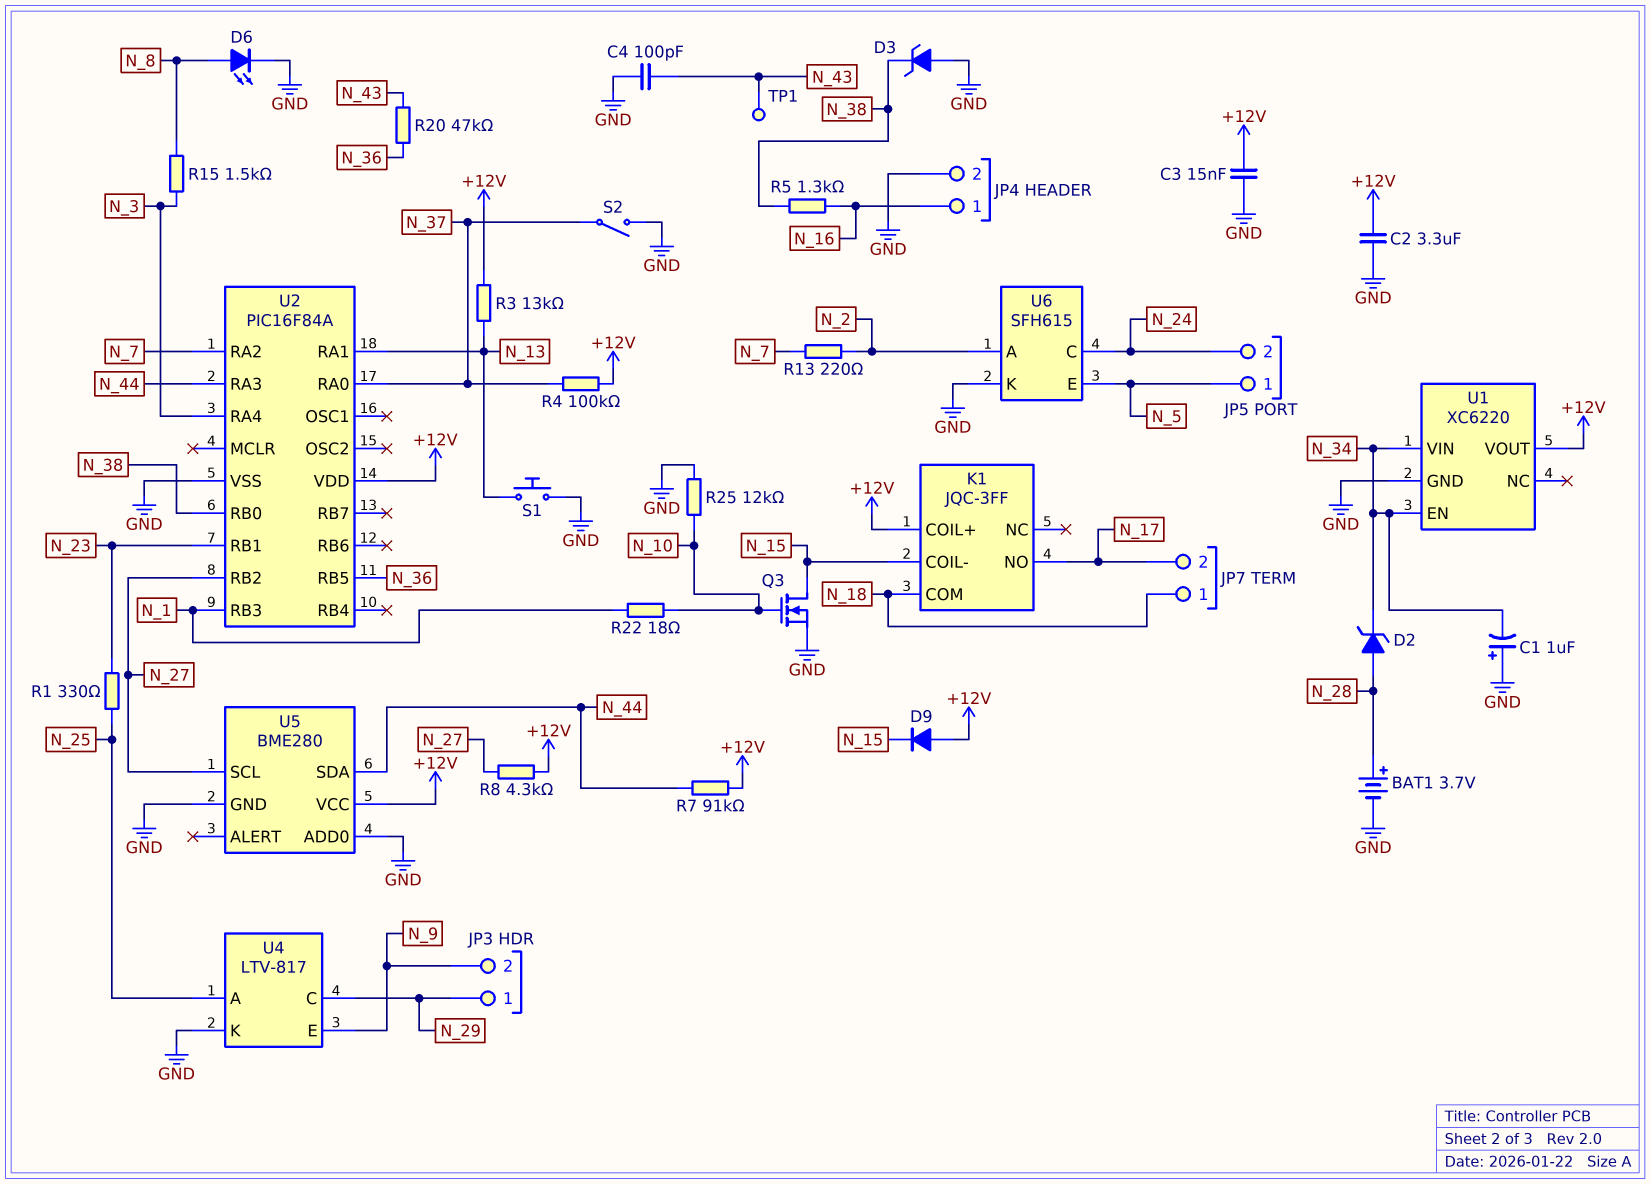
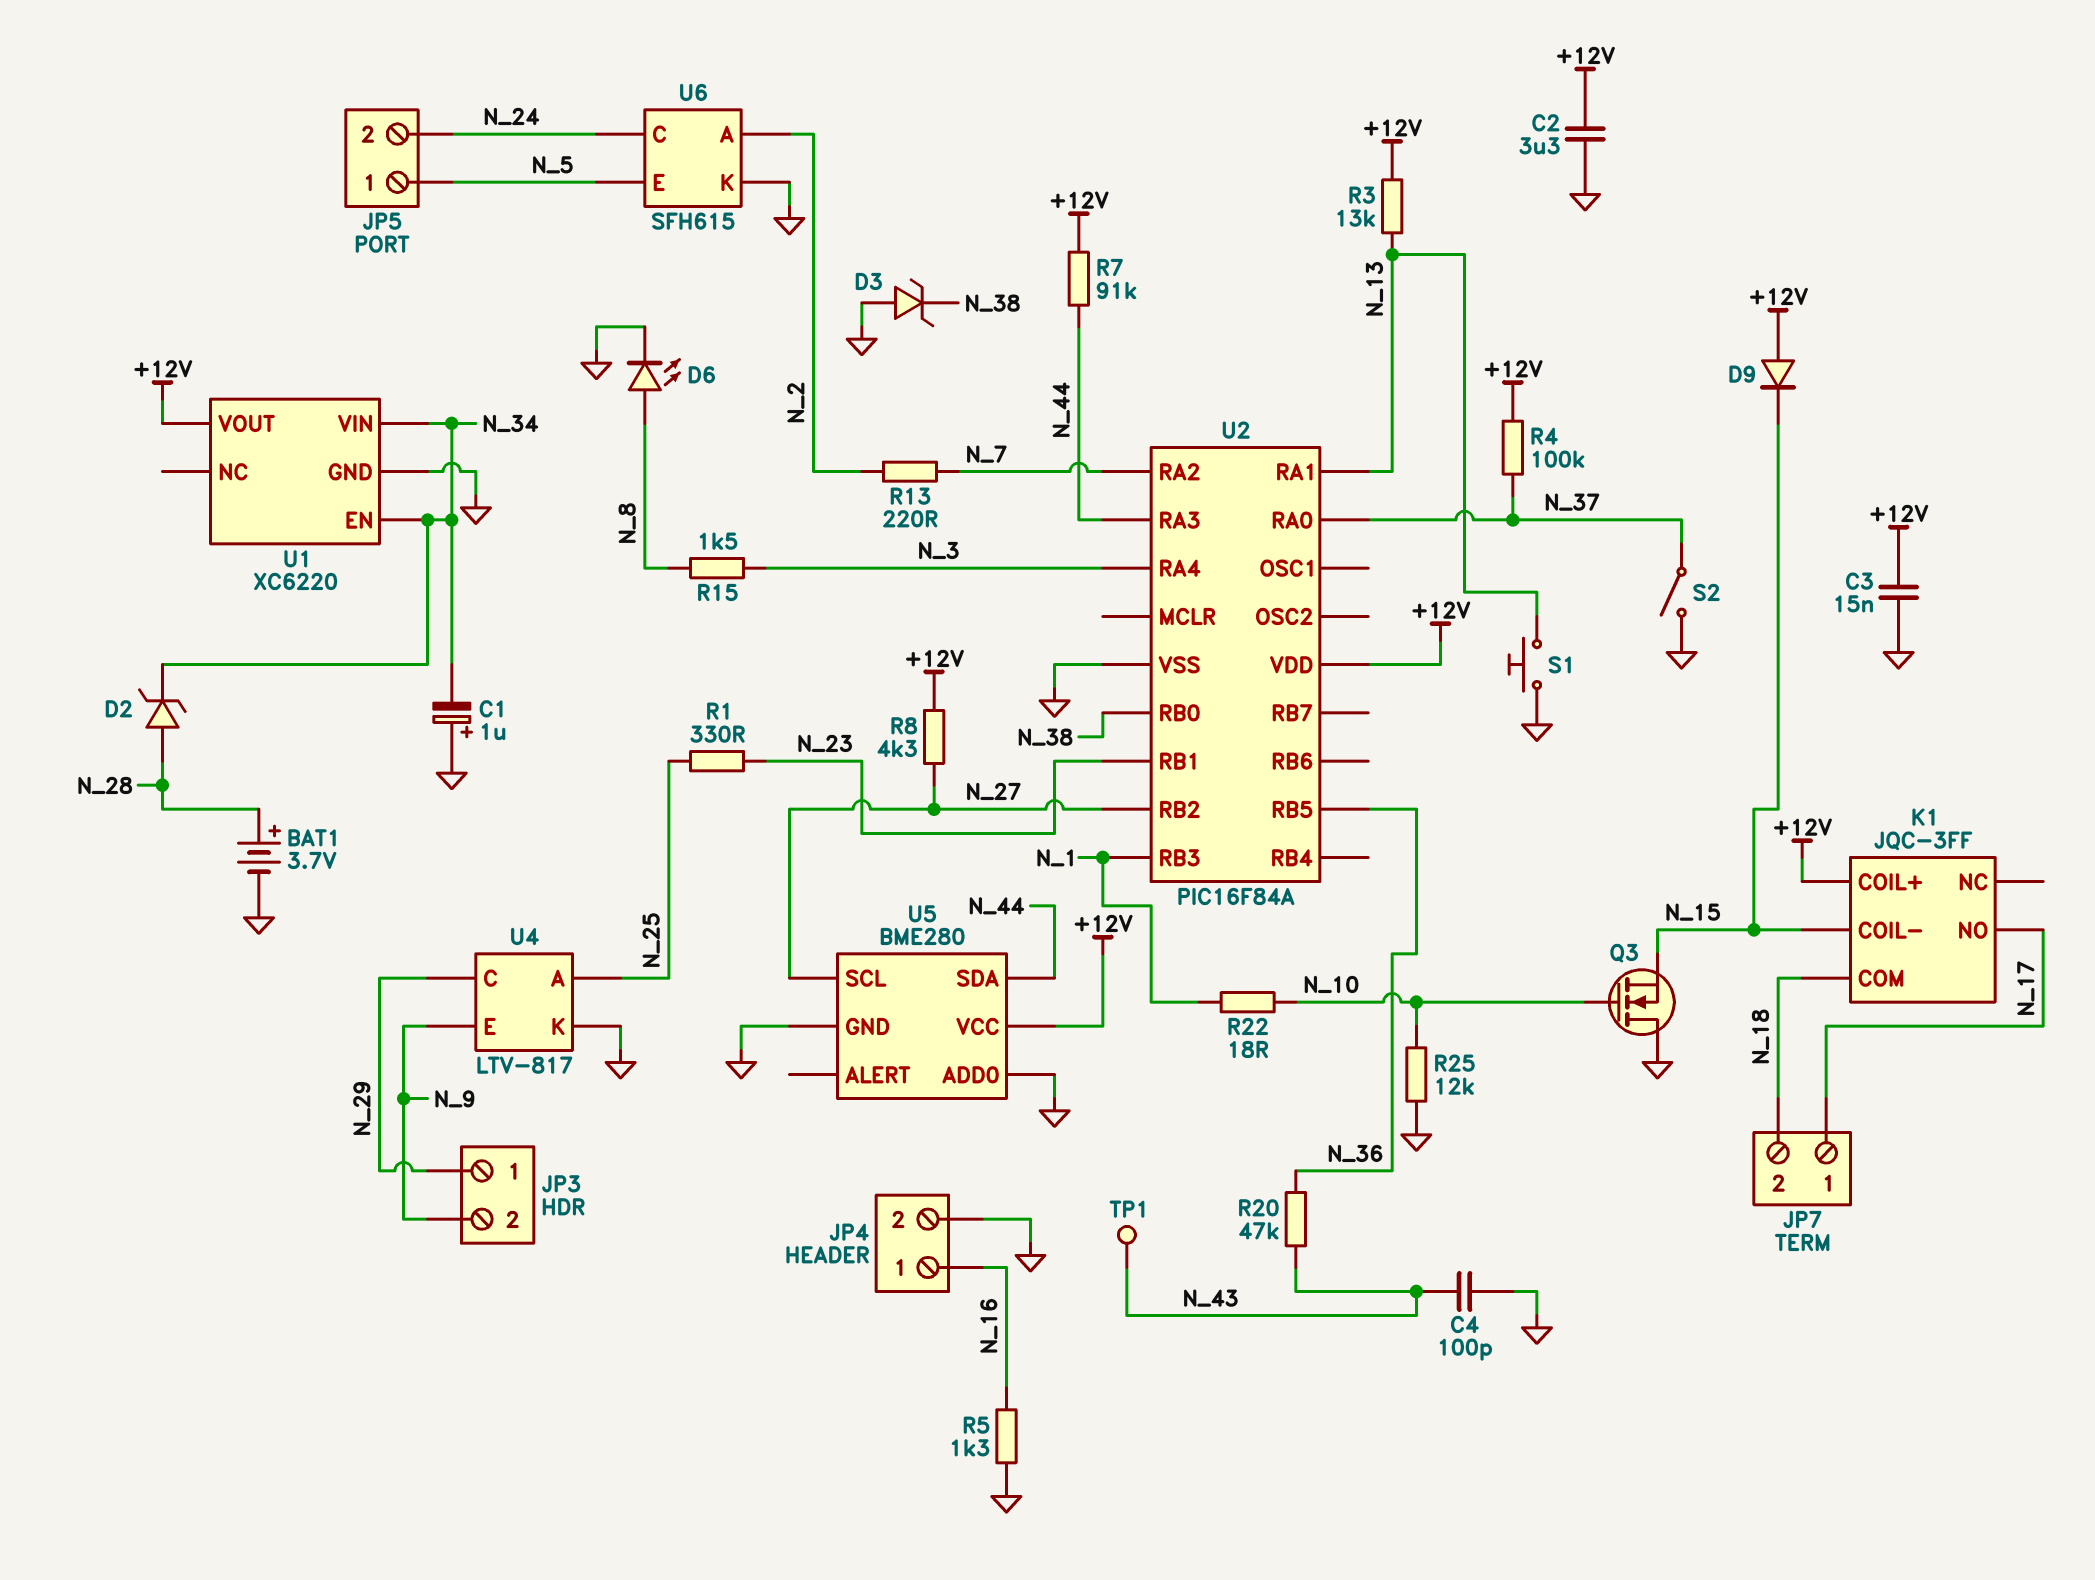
JP7 pin 1: N_18 -> N_17
JP7 pin 2: N_17 -> N_18
Q3: NMOS (G N_10, D N_15, S GND) -> NMOS (G N_10, D GND, S N_15)
R5: 1.3k (N_16, N_38) -> 1.3k (GND, N_16)

